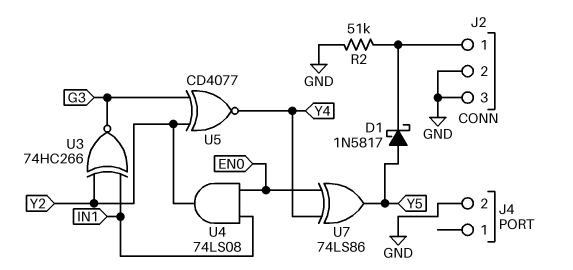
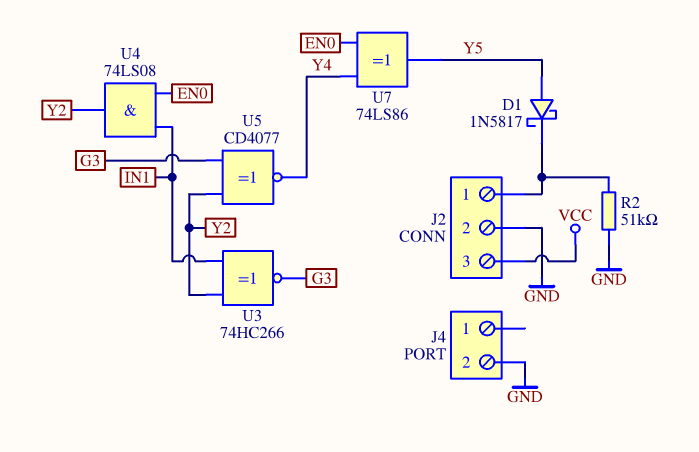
J2 pin 3: GND -> VCC

